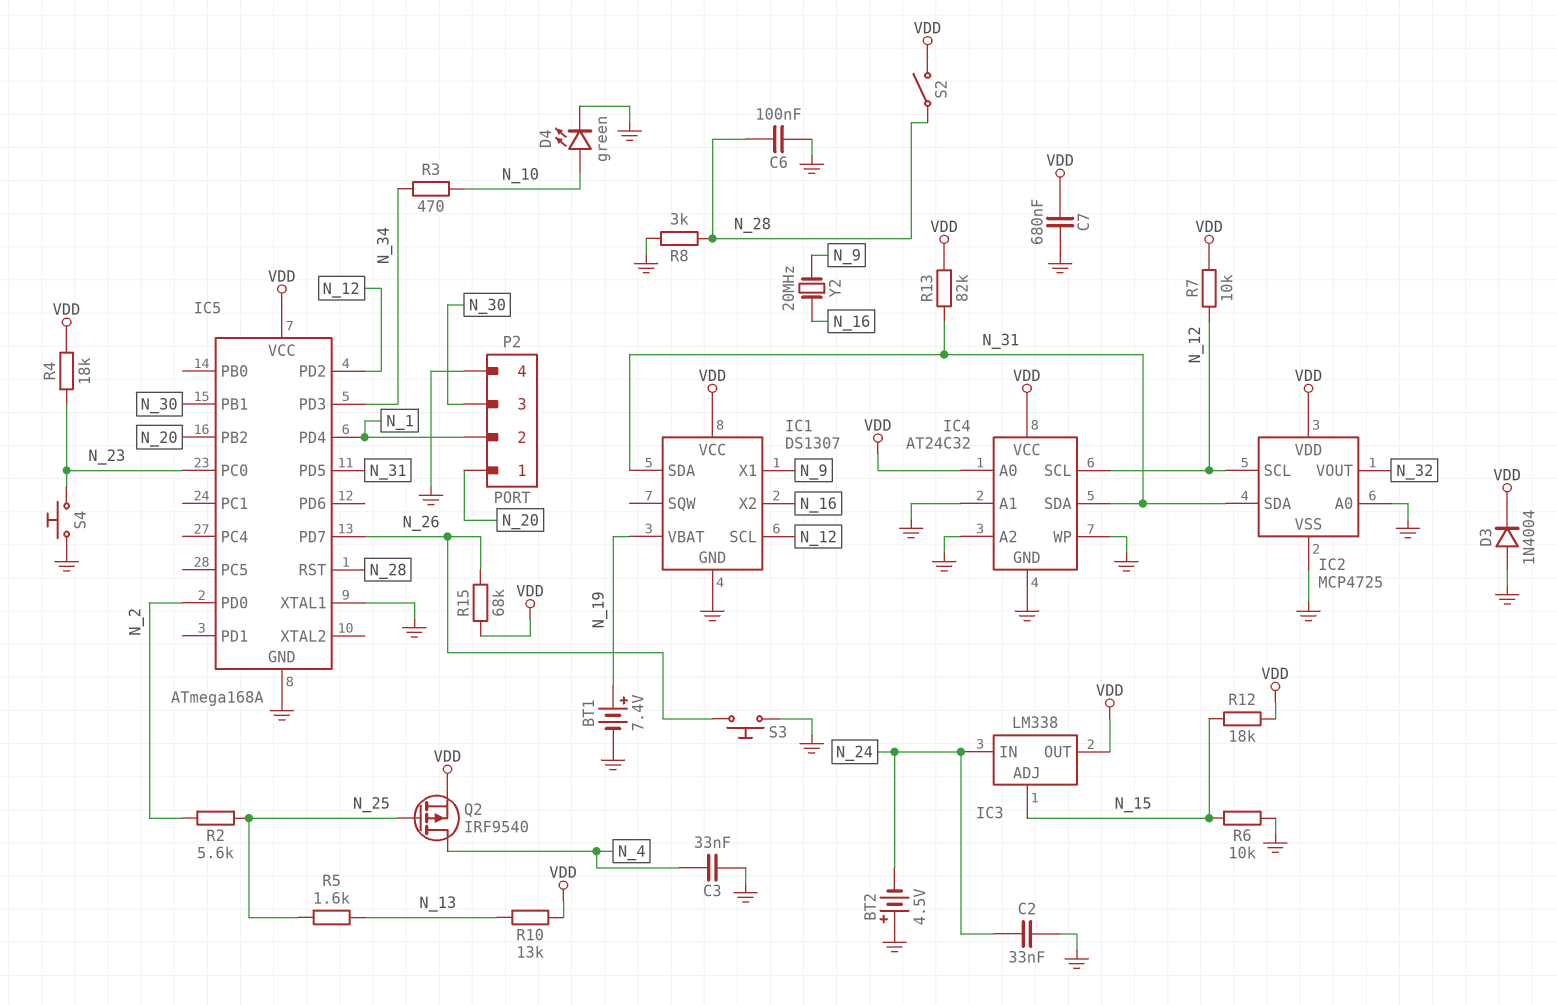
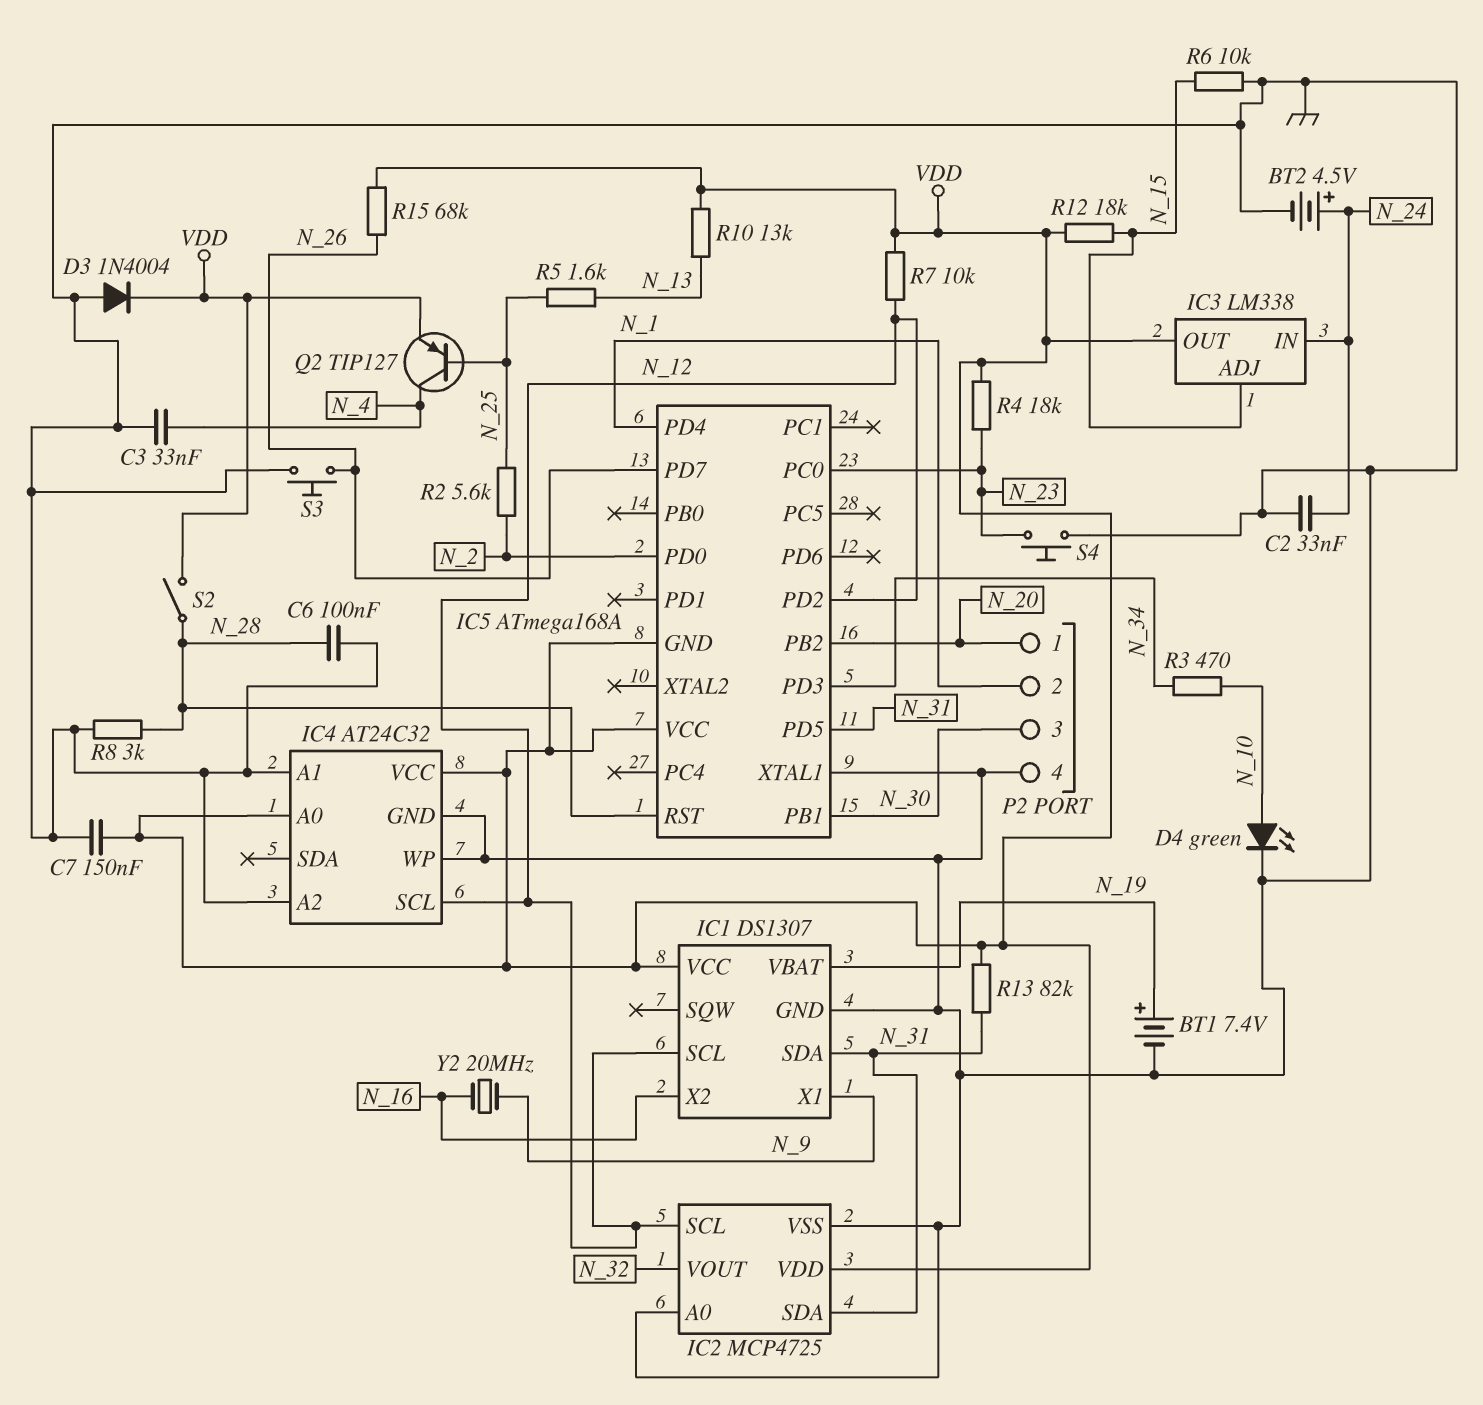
BT2: 4.5V (plus GND, minus N_24) -> 4.5V (plus N_24, minus GND)
C7: 680nF (GND, VDD) -> 150nF (GND, VDD)
IC4 pin SDA: N_31 -> none
IC5 pin GND: GND -> VDD
Q2: PMOS IRF9540 (G N_25, D N_4, S VDD) -> PNP TIP127 (B N_25, C N_4, E VDD)

